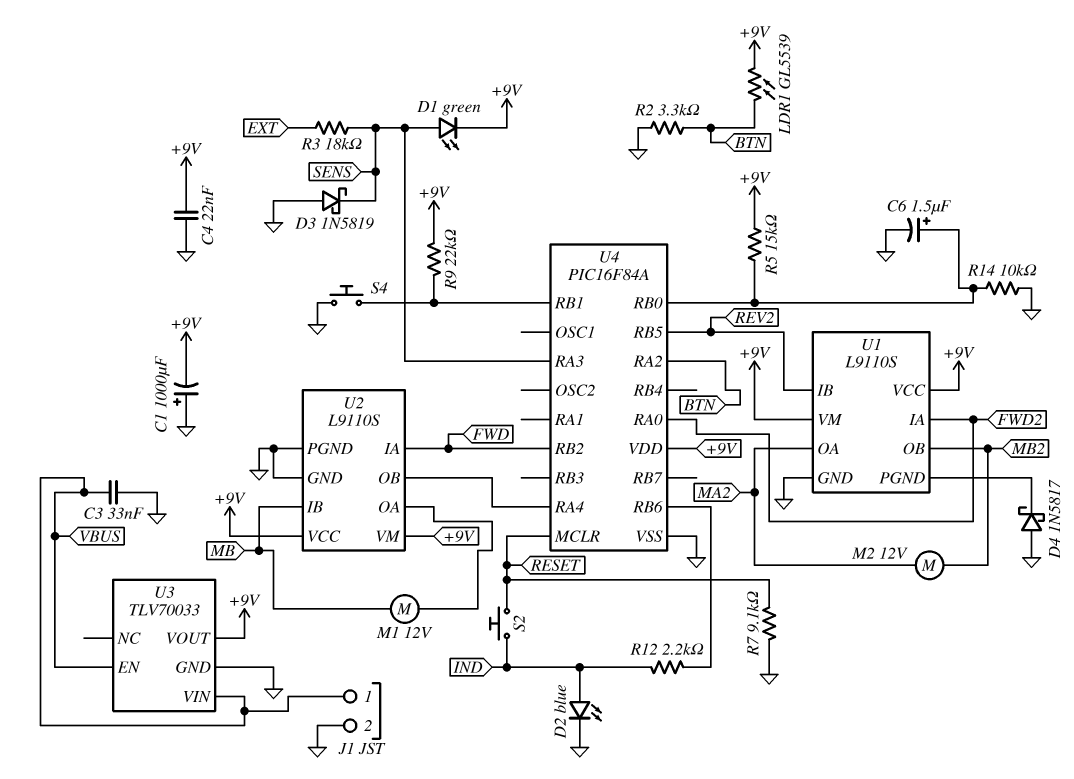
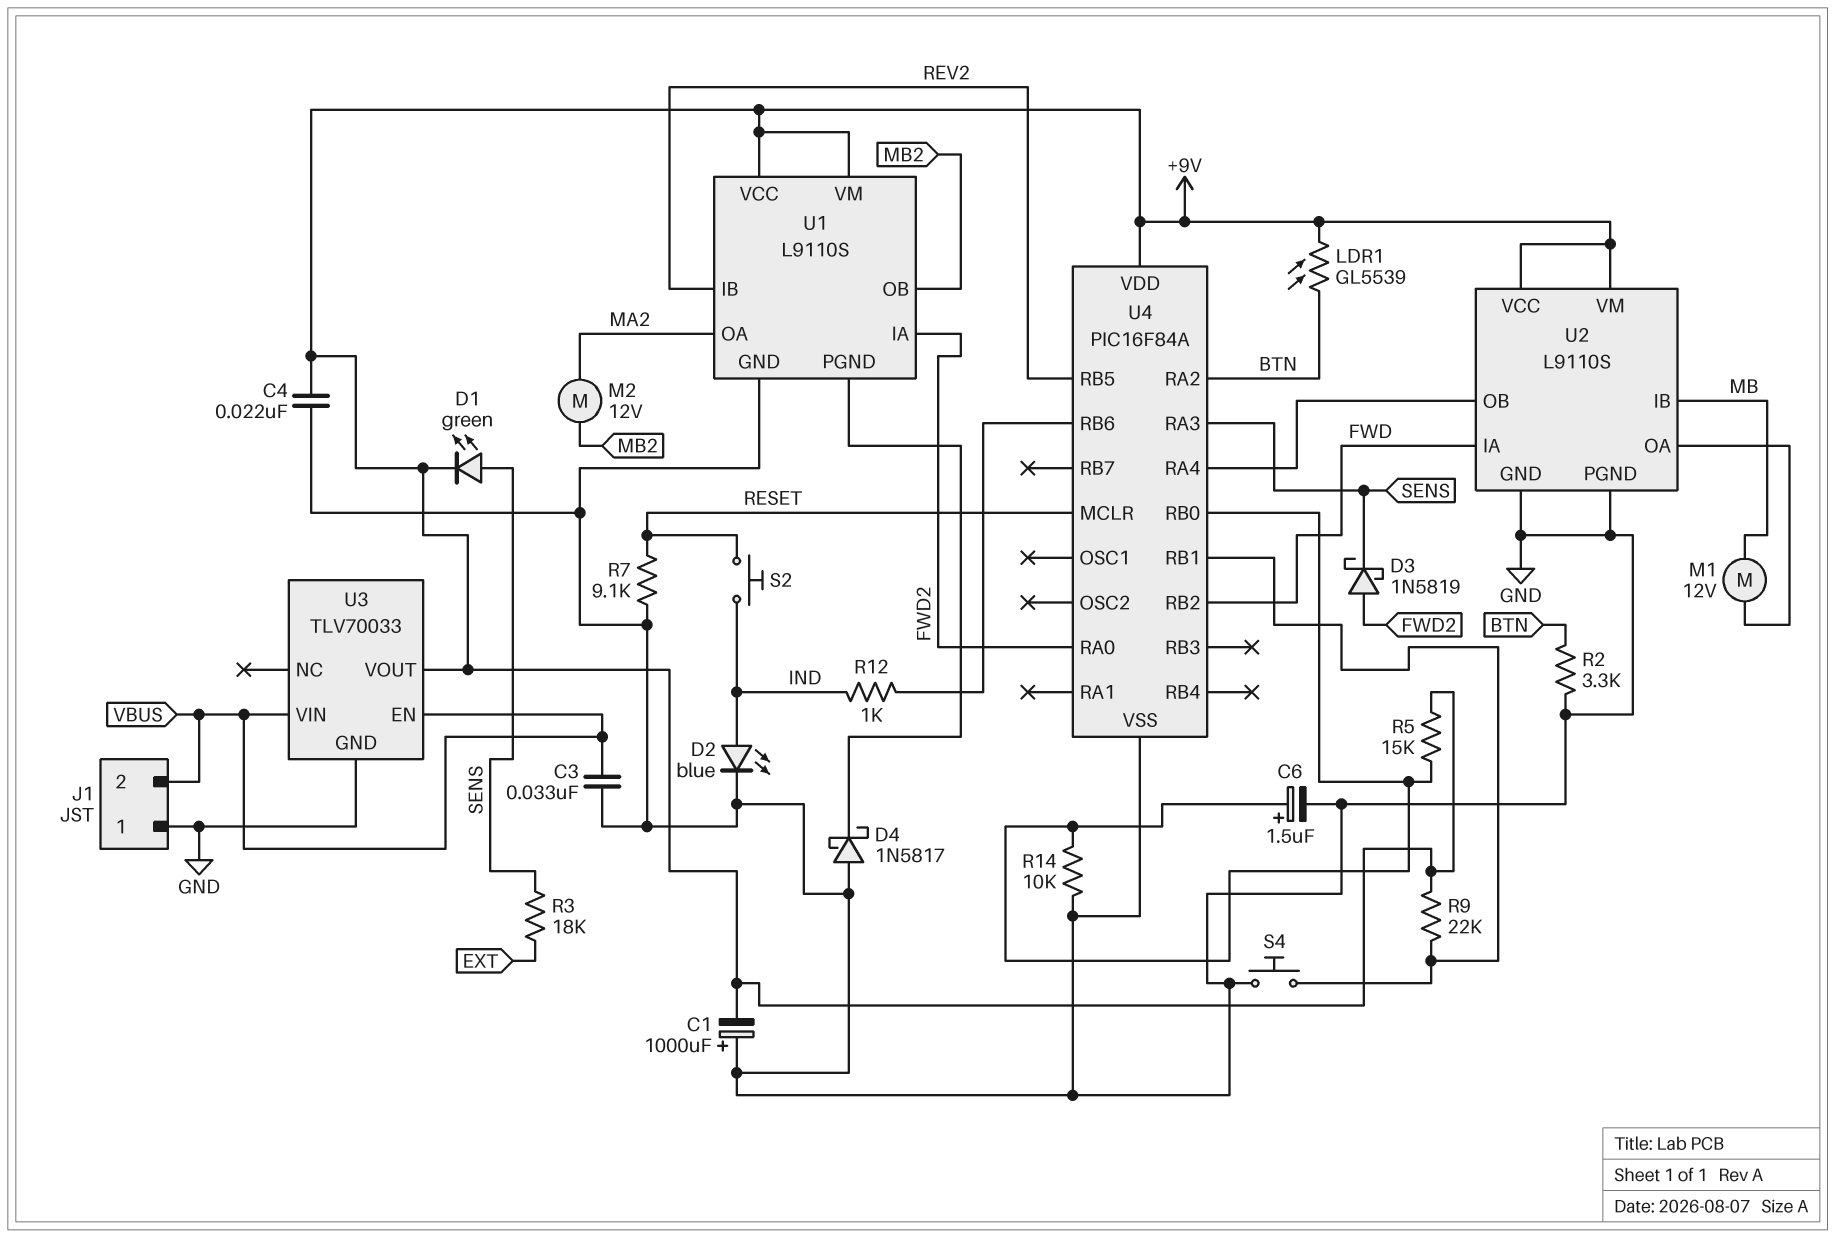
D3: schottky 1N5819 (A GND, K SENS) -> schottky 1N5819 (A FWD2, K SENS)
J1 pin 1: VBUS -> GND
J1 pin 2: GND -> VBUS
R12: 2.2k (IND, U4/RB6) -> 1k (IND, U4/RB6)

